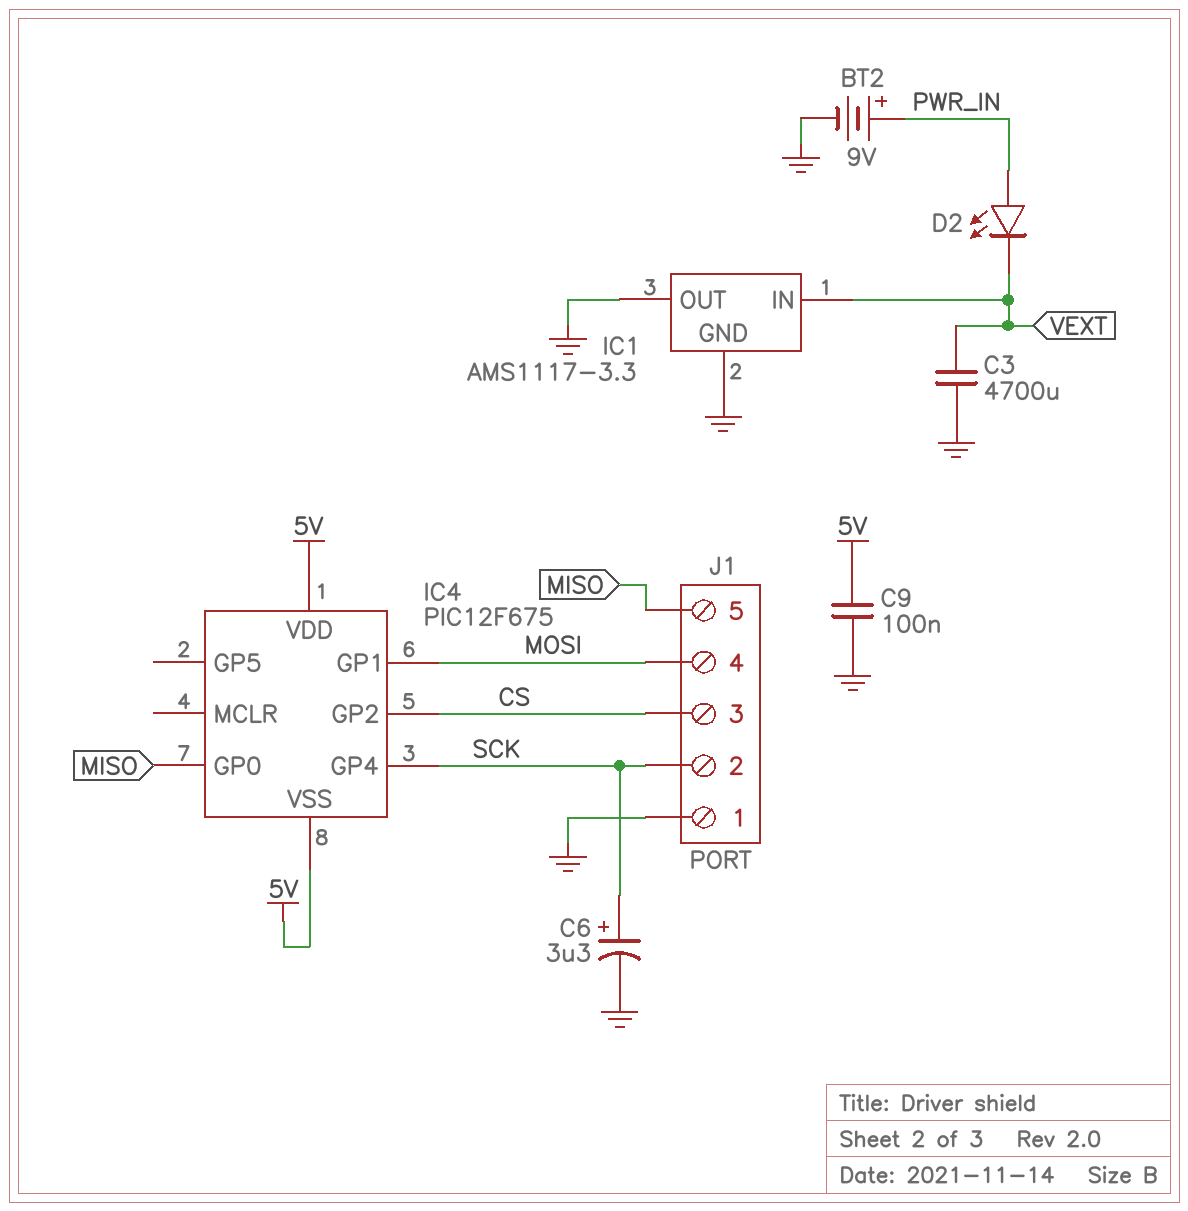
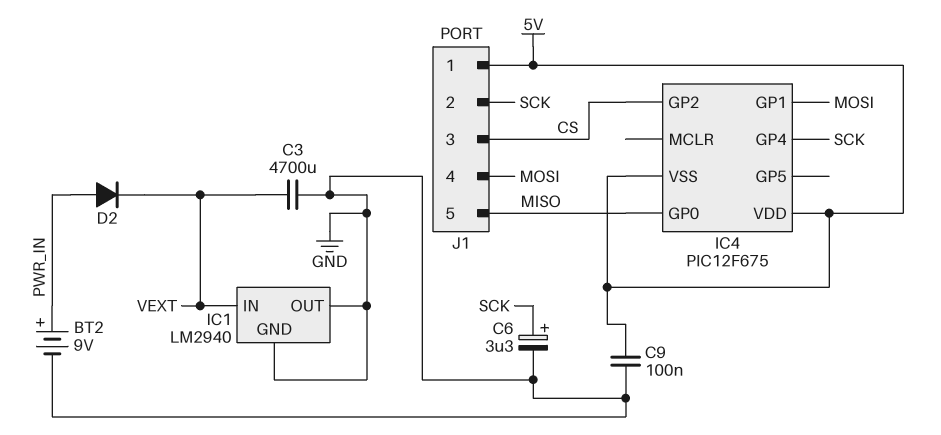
D2: LED (A PWR_IN, K VEXT) -> diode (A PWR_IN, K VEXT)
IC1: AMS1117-3.3 -> LM2940
J1 pin 1: GND -> 5V

